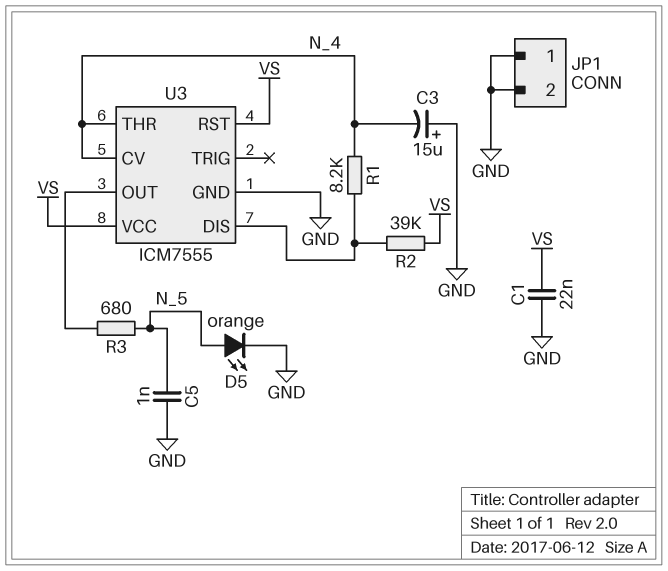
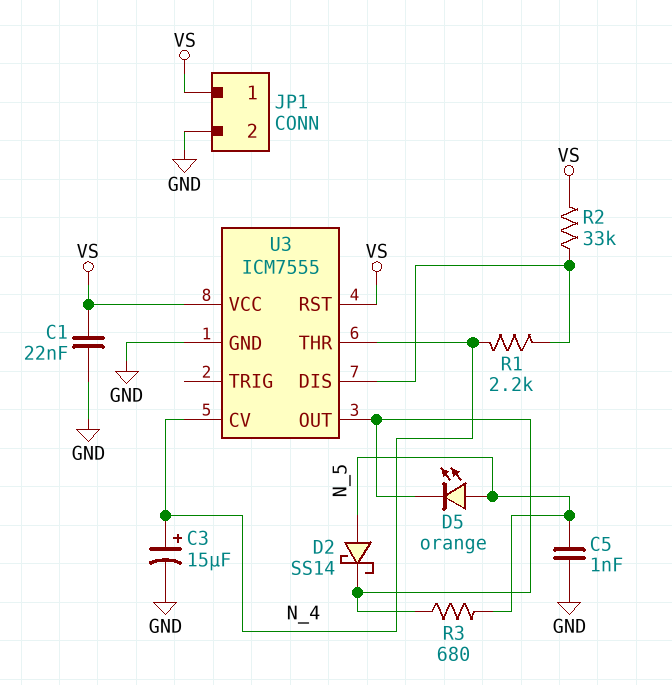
C3: 15uF (plus GND, minus N_4) -> 15uF (plus N_4, minus GND)
D2: none -> schottky SS14 (A N_5, K U3/OUT)
D5: LED orange (A N_5, K GND) -> LED orange (A N_5, K U3/OUT)
JP1 pin 1: GND -> VS
R1: 8.2k (N_4, U3/DIS) -> 2.2k (N_4, U3/DIS)
R2: 39k (U3/DIS, VS) -> 33k (U3/DIS, VS)

